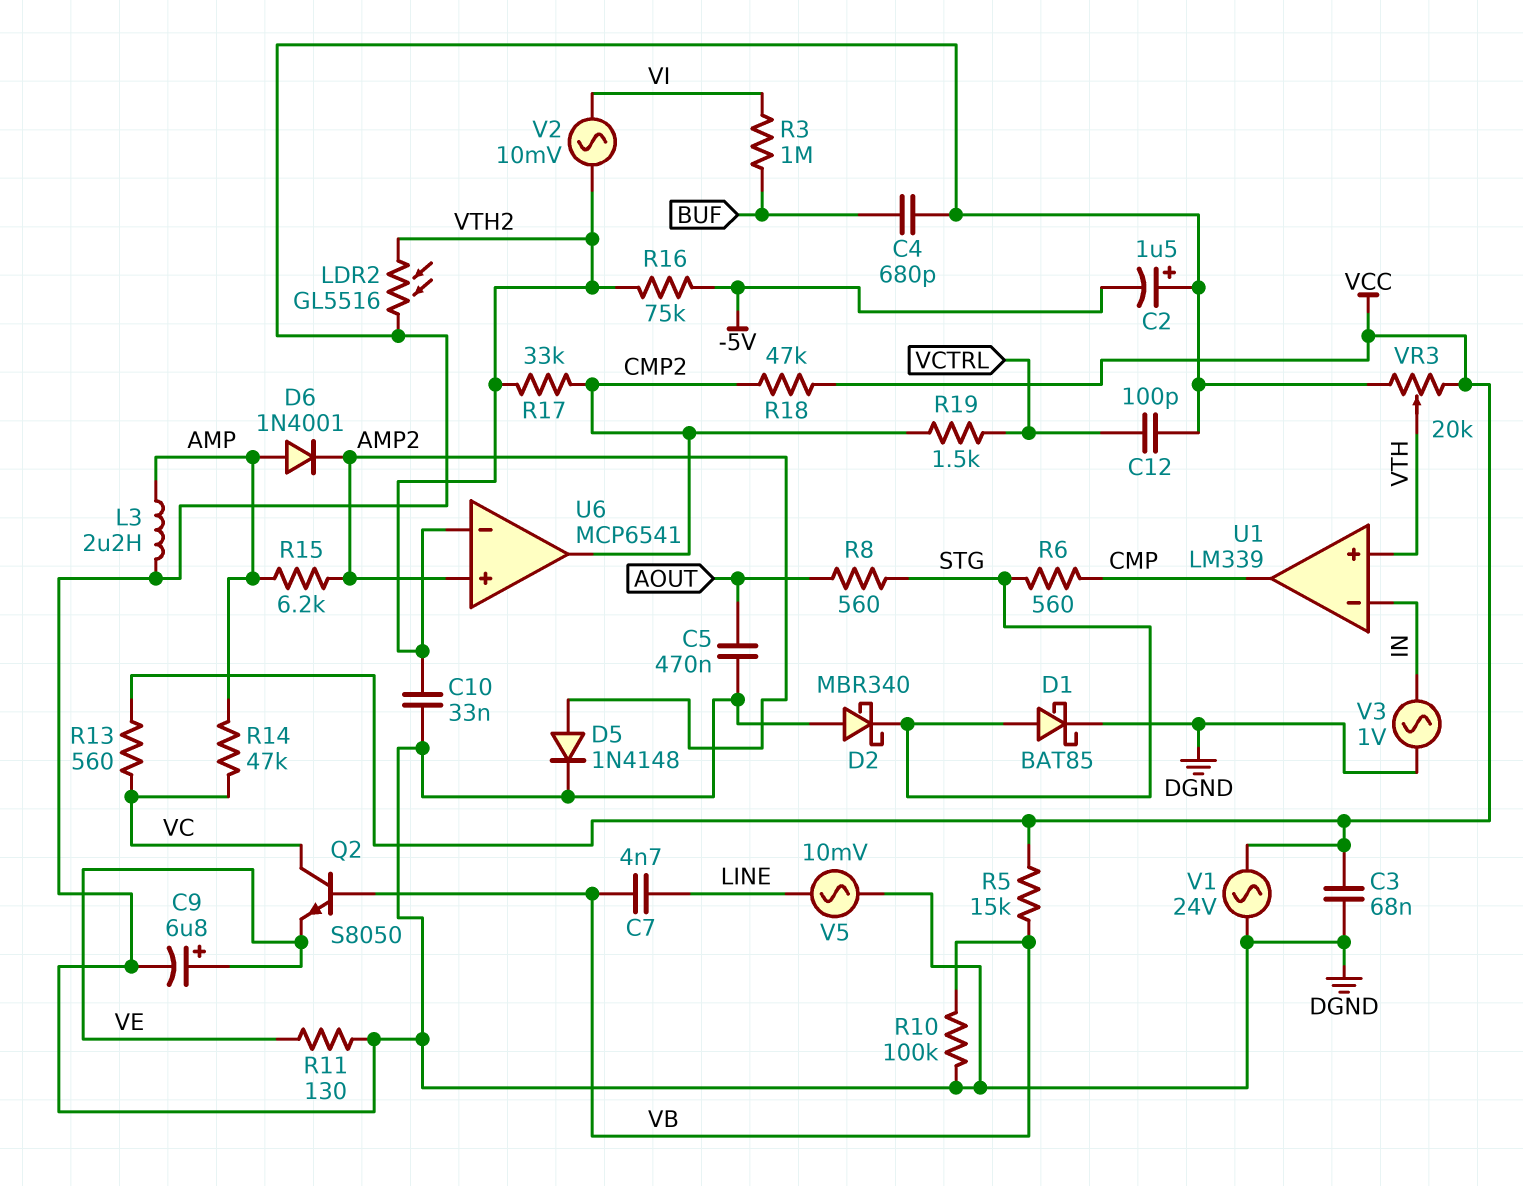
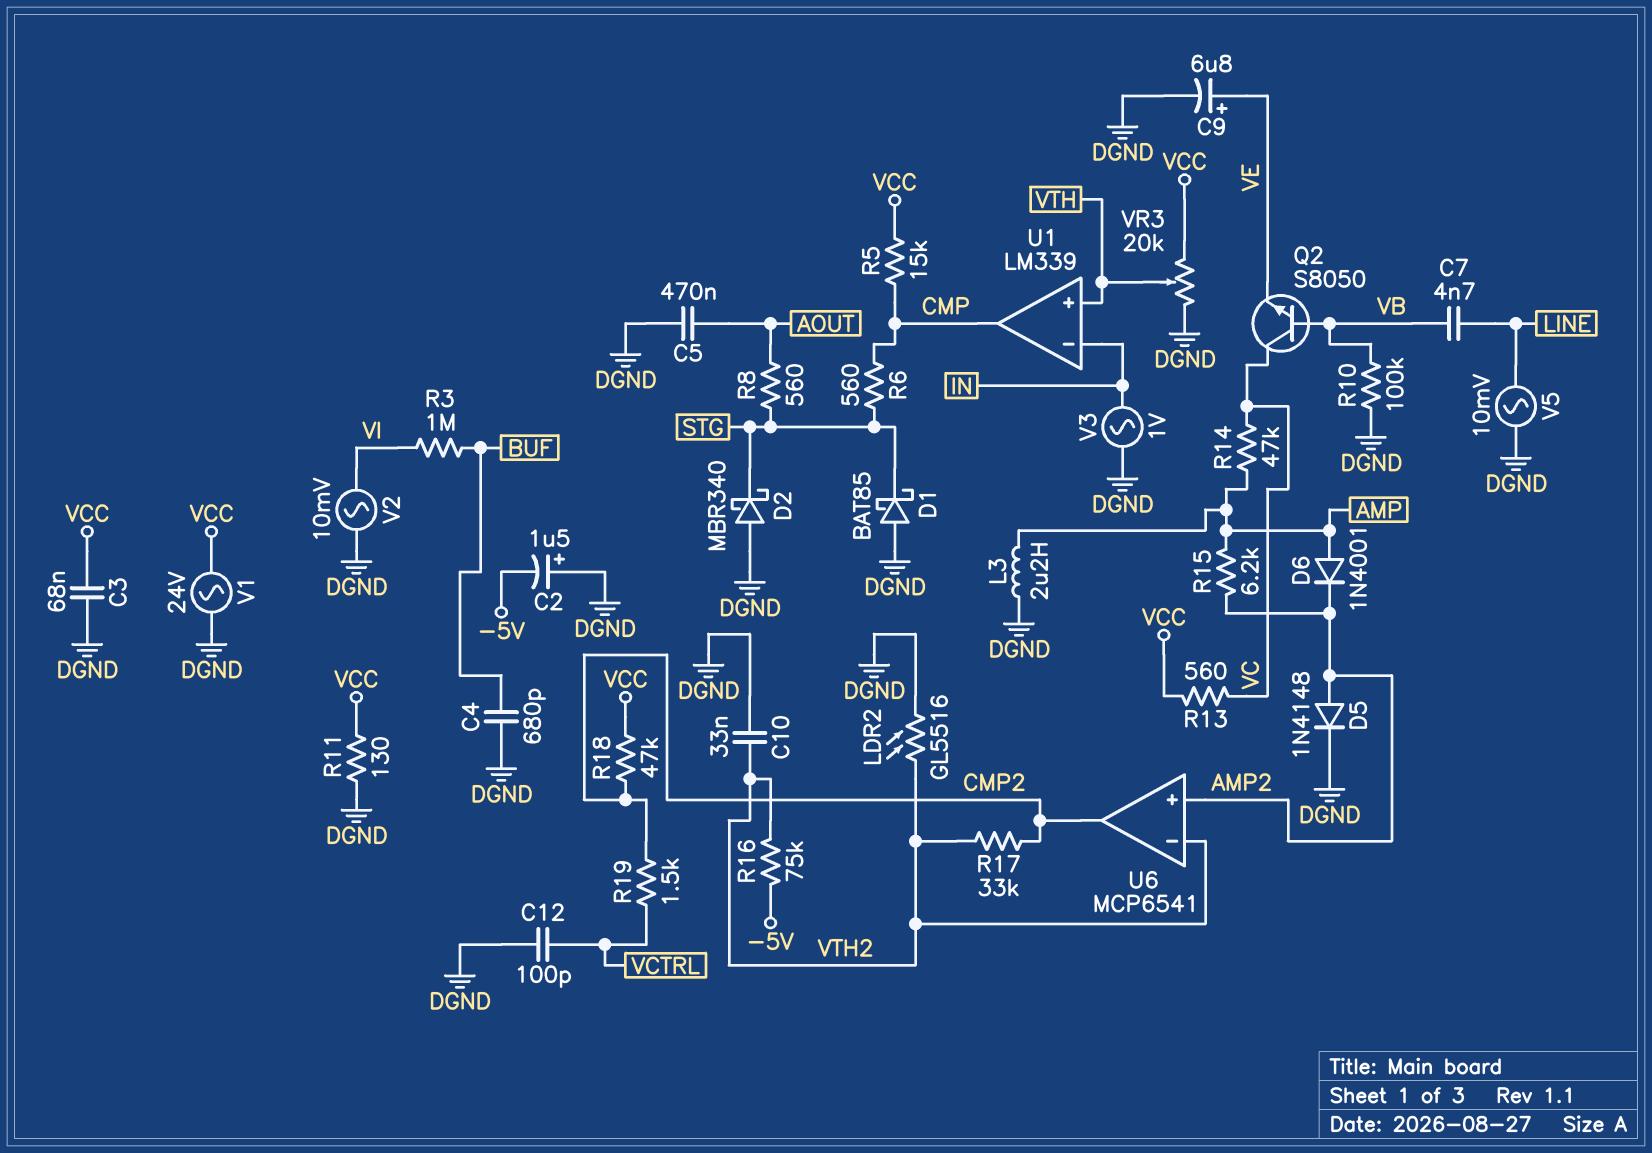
D1: schottky BAT85 (A STG, K DGND) -> schottky BAT85 (A DGND, K STG)
R5: 15k (VB, VCC) -> 15k (CMP, VCC)
R11: 130 (DGND, VE) -> 130 (DGND, VCC)
V2: AC 10mV (VI, VTH2) -> AC 10mV (DGND, VI)

